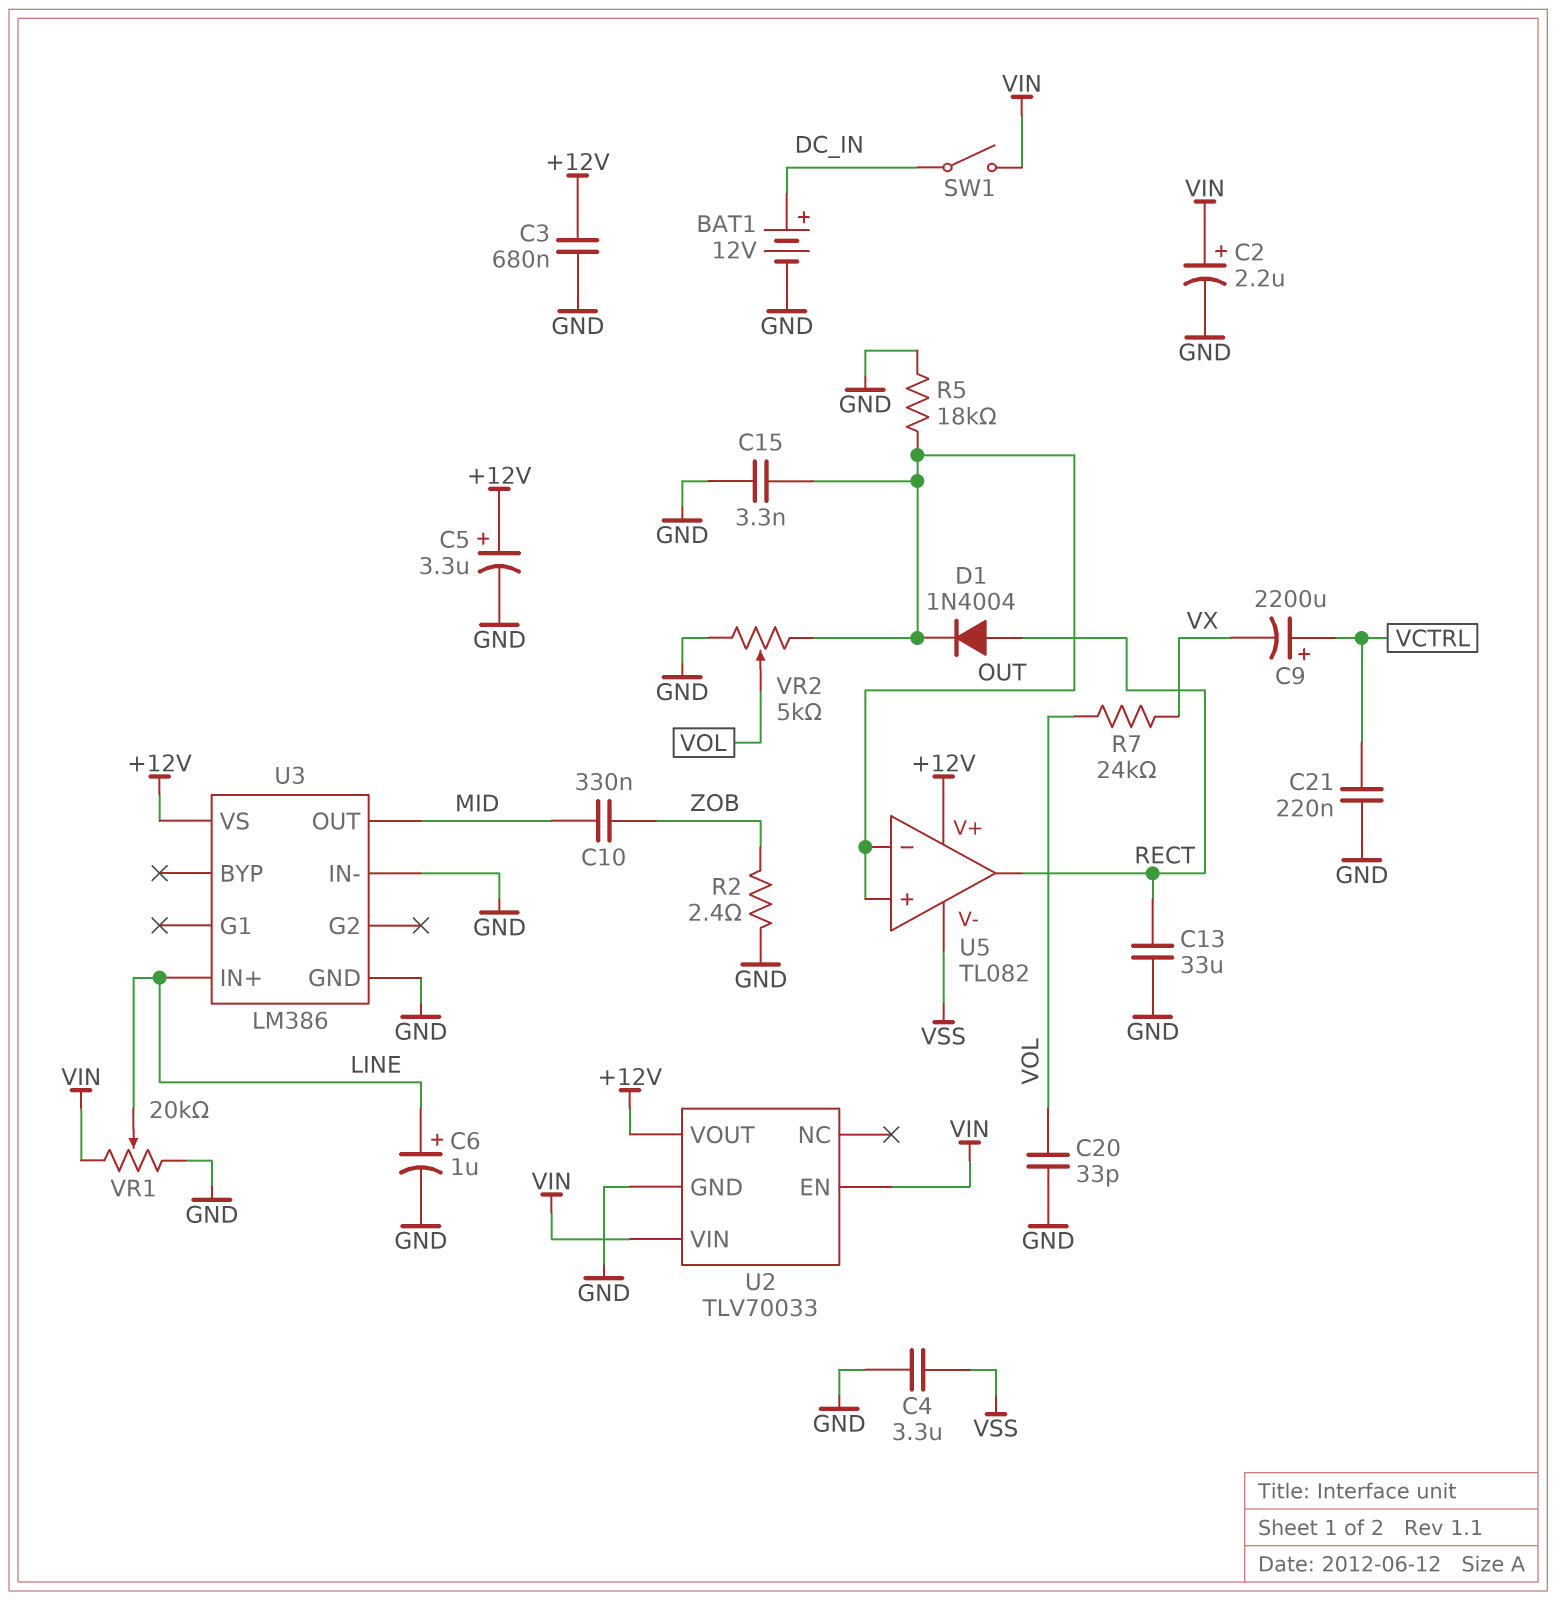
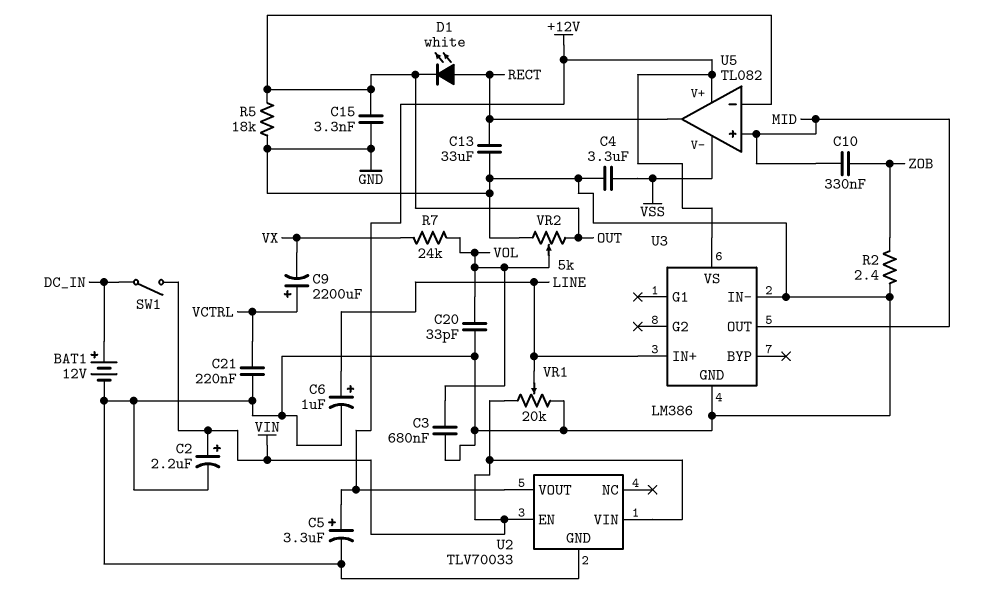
C3: 680nF (+12V, GND) -> 680nF (GND, VOL)
D1: diode 1N4004 (A RECT, K OUT) -> LED white (A RECT, K OUT)
U5 pin in+: OUT -> MID

